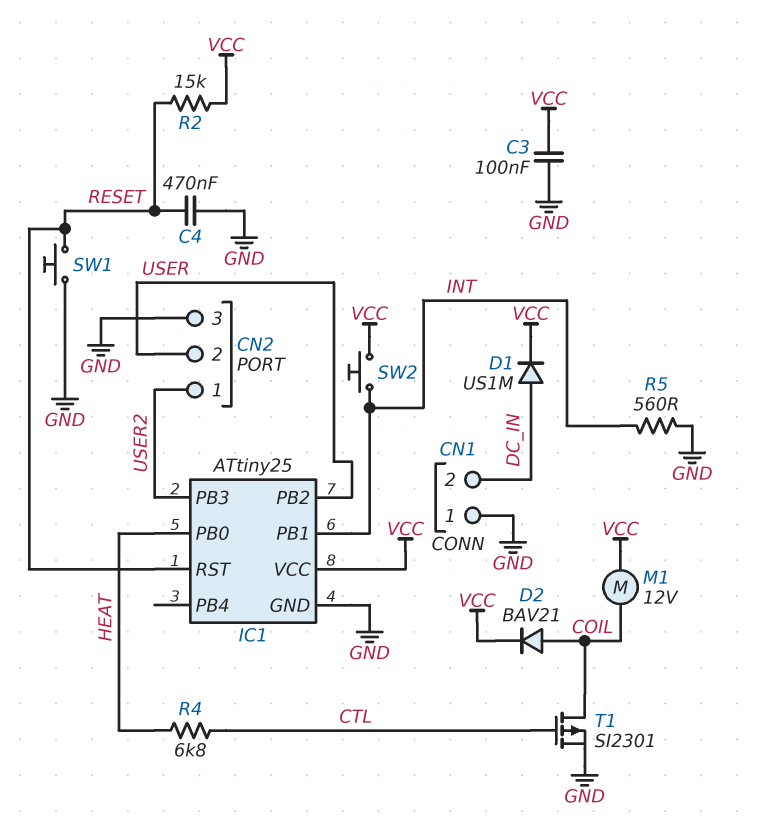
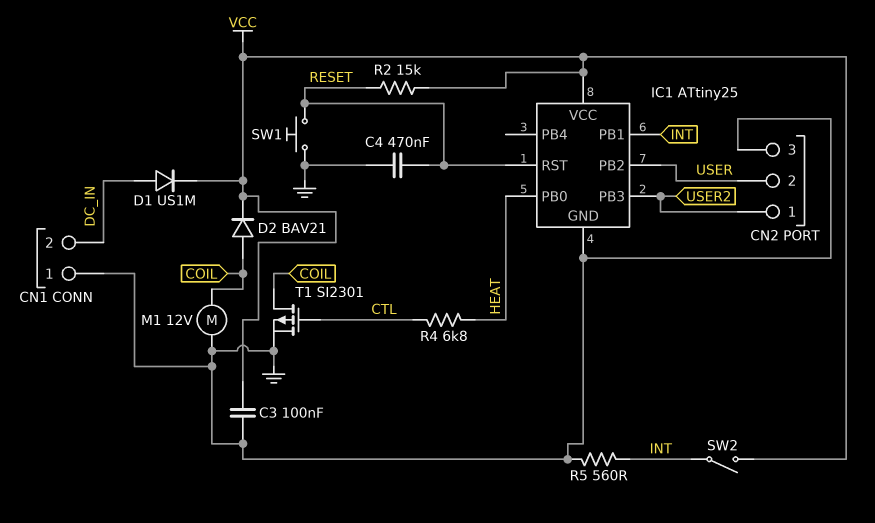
M1: motor 12V (COIL, VCC) -> motor 12V (COIL, GND)
SW2: button (INT, VCC) -> switch (INT, VCC)

